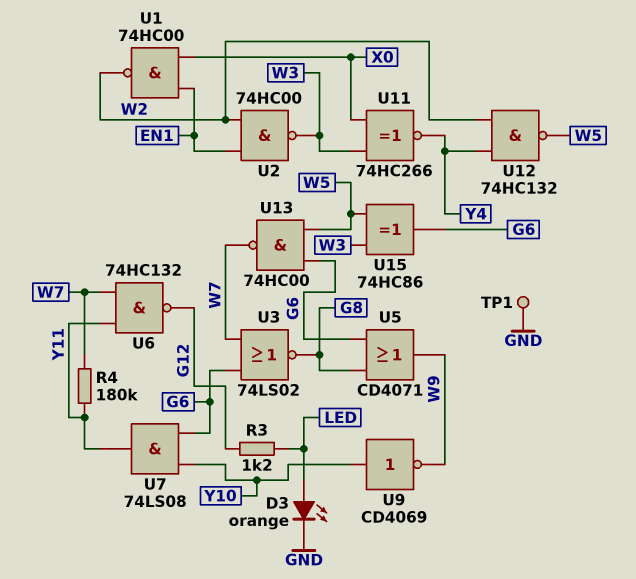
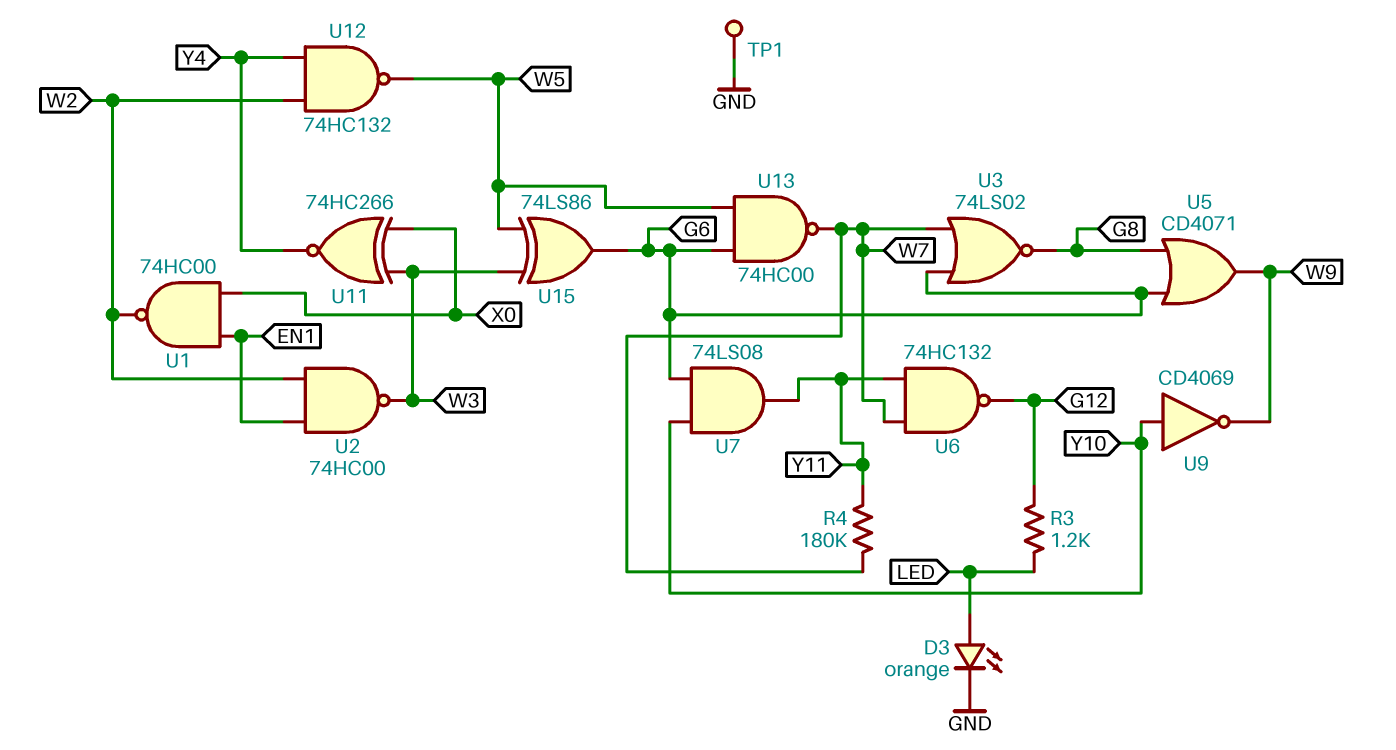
U15: XOR 74HC86 (in W3, in W5, out G6) -> XOR 74LS86 (in W3, in W5, out G6)

